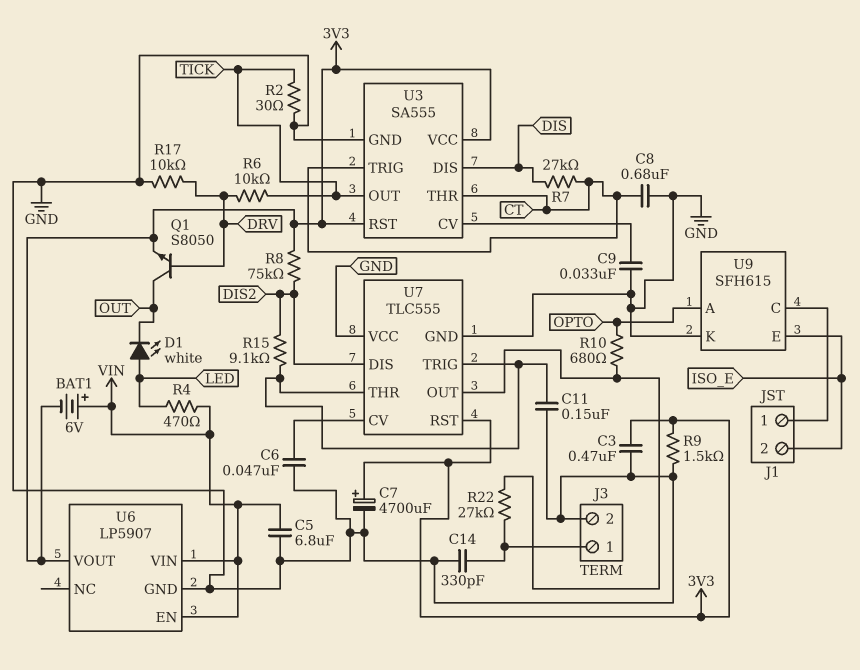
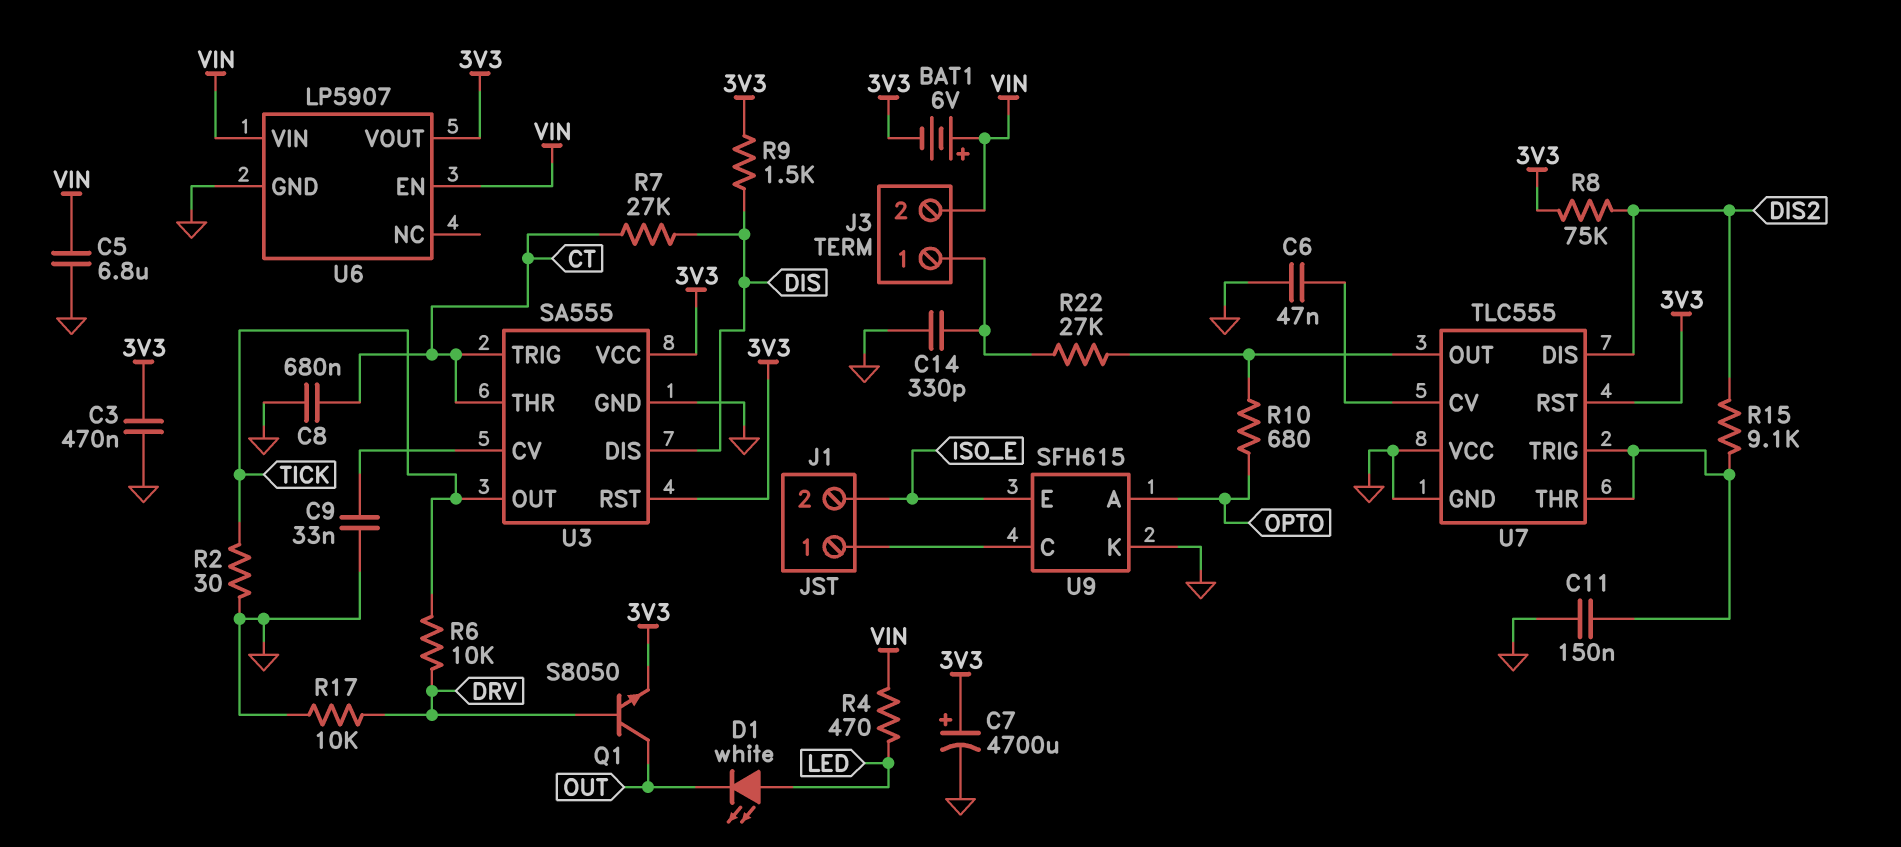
J3 pin 2: GND -> VIN
R9: 1.5k (3V3, GND) -> 1.5k (3V3, DIS)

